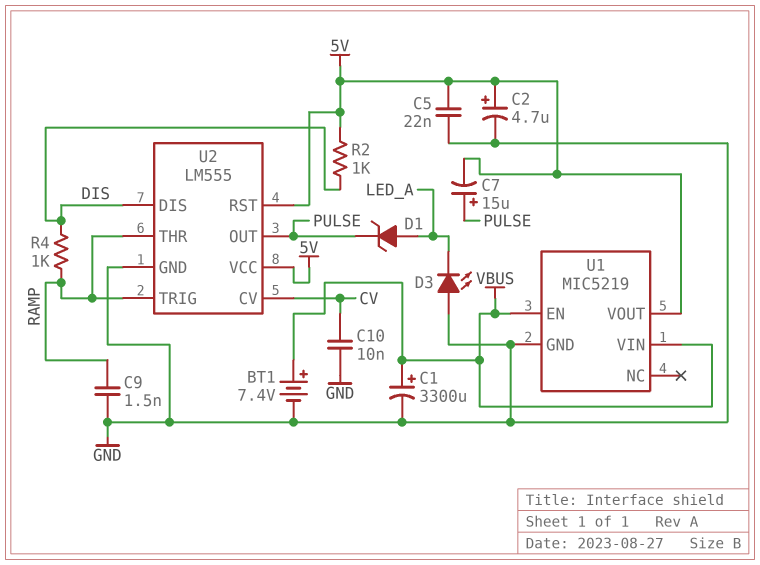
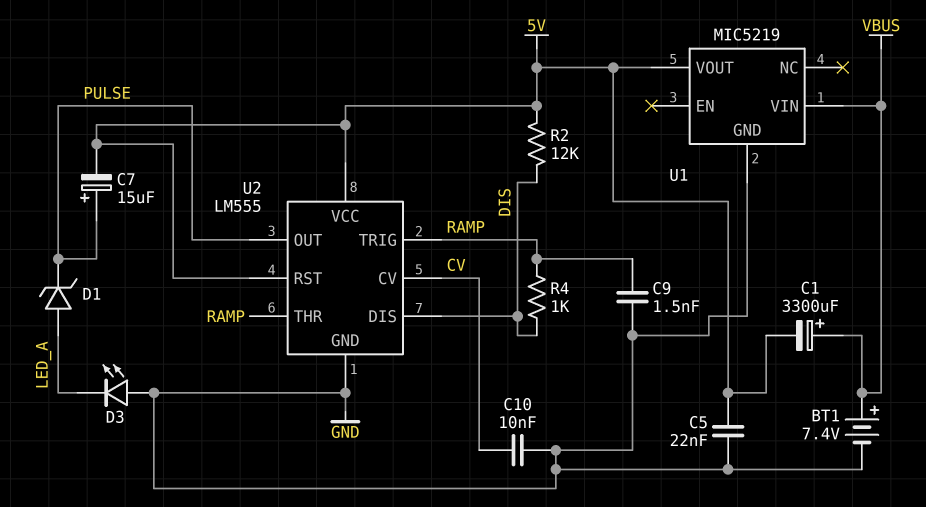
C1: 3300uF (plus VBUS, minus GND) -> 3300uF (plus VBUS, minus 5V)
C2: 4.7uF (plus 5V, minus GND) -> none
R2: 1k (5V, DIS) -> 12k (5V, DIS)
U1 pin EN: VBUS -> none

